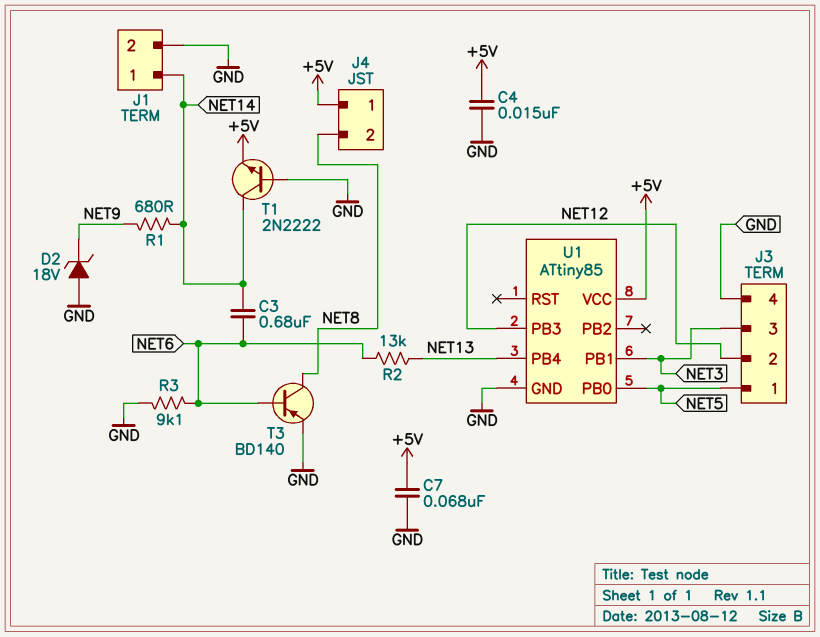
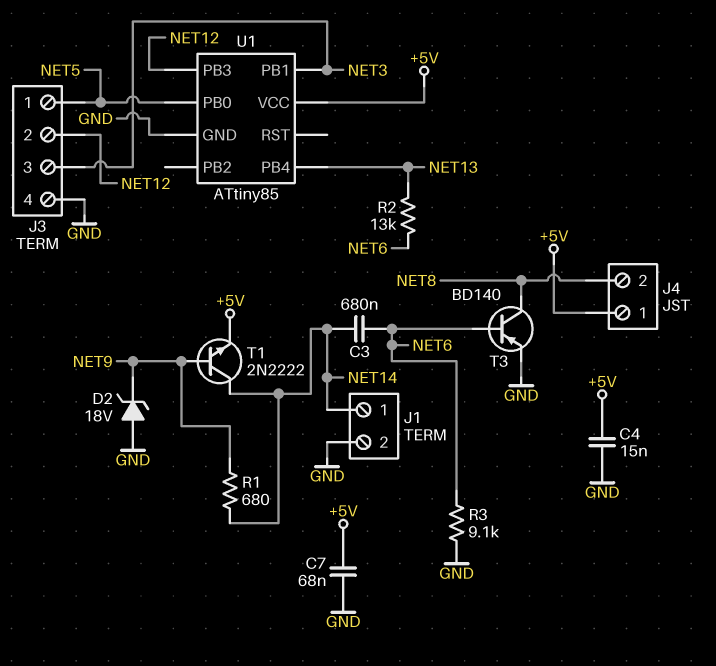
T1: NPN 2N2222 (B GND, C NET14, E +5V) -> NPN 2N2222 (B NET9, C NET14, E +5V)

